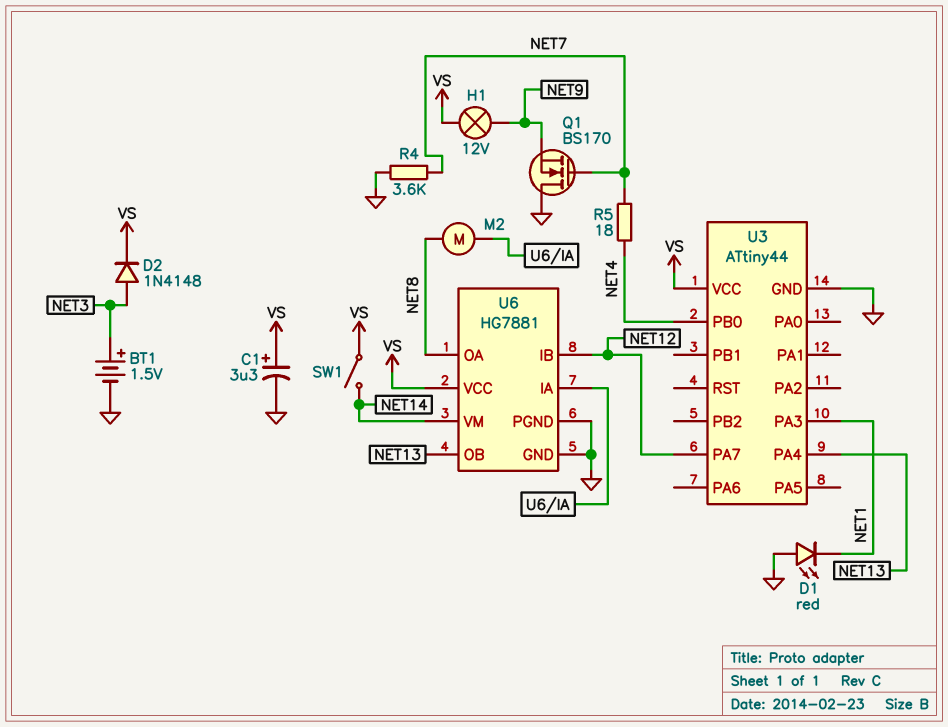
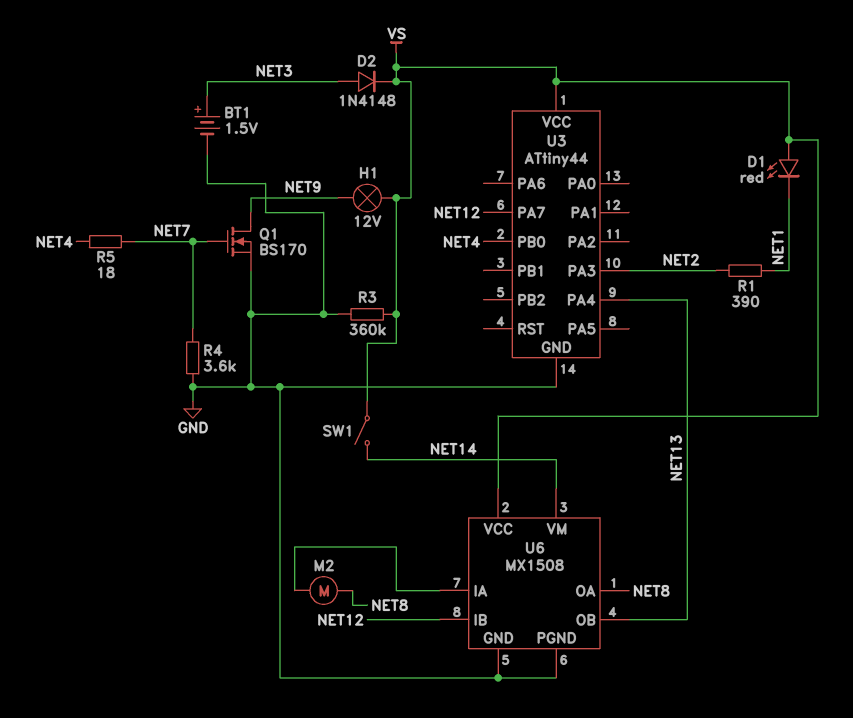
C1: 3.3uF (plus VS, minus GND) -> none
D1: LED red (A GND, K NET1) -> LED red (A VS, K NET1)
Q1: NMOS BS170 (G NET7, D GND, S NET9) -> NMOS BS170 (G NET7, D NET9, S GND)
R1: none -> 390 (NET1, NET2)
R3: none -> 360k (GND, VS)
U3 pin PA3: NET1 -> NET2
U6: HG7881 -> MX1508

